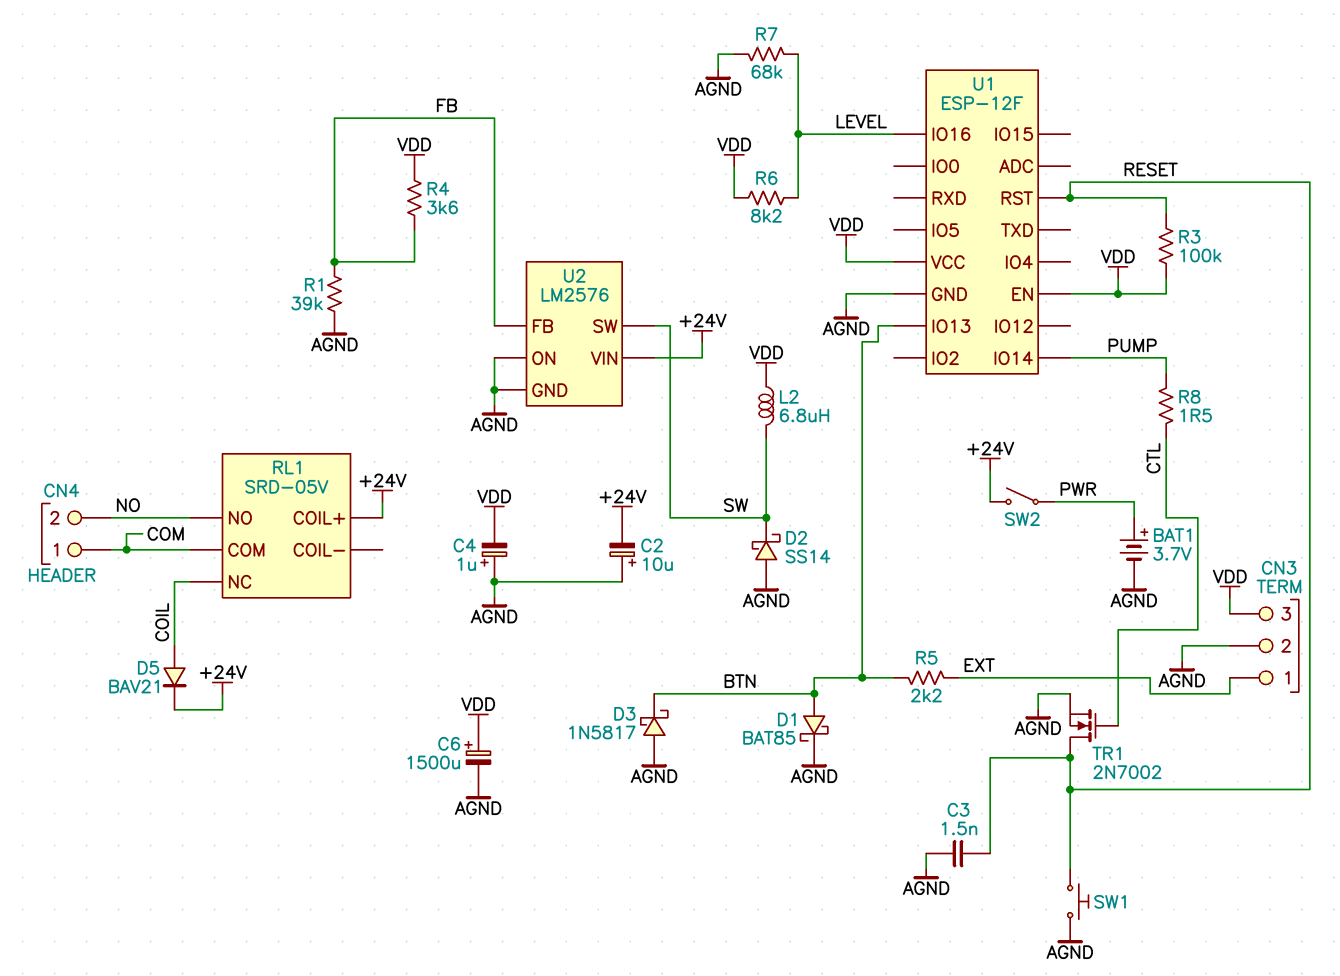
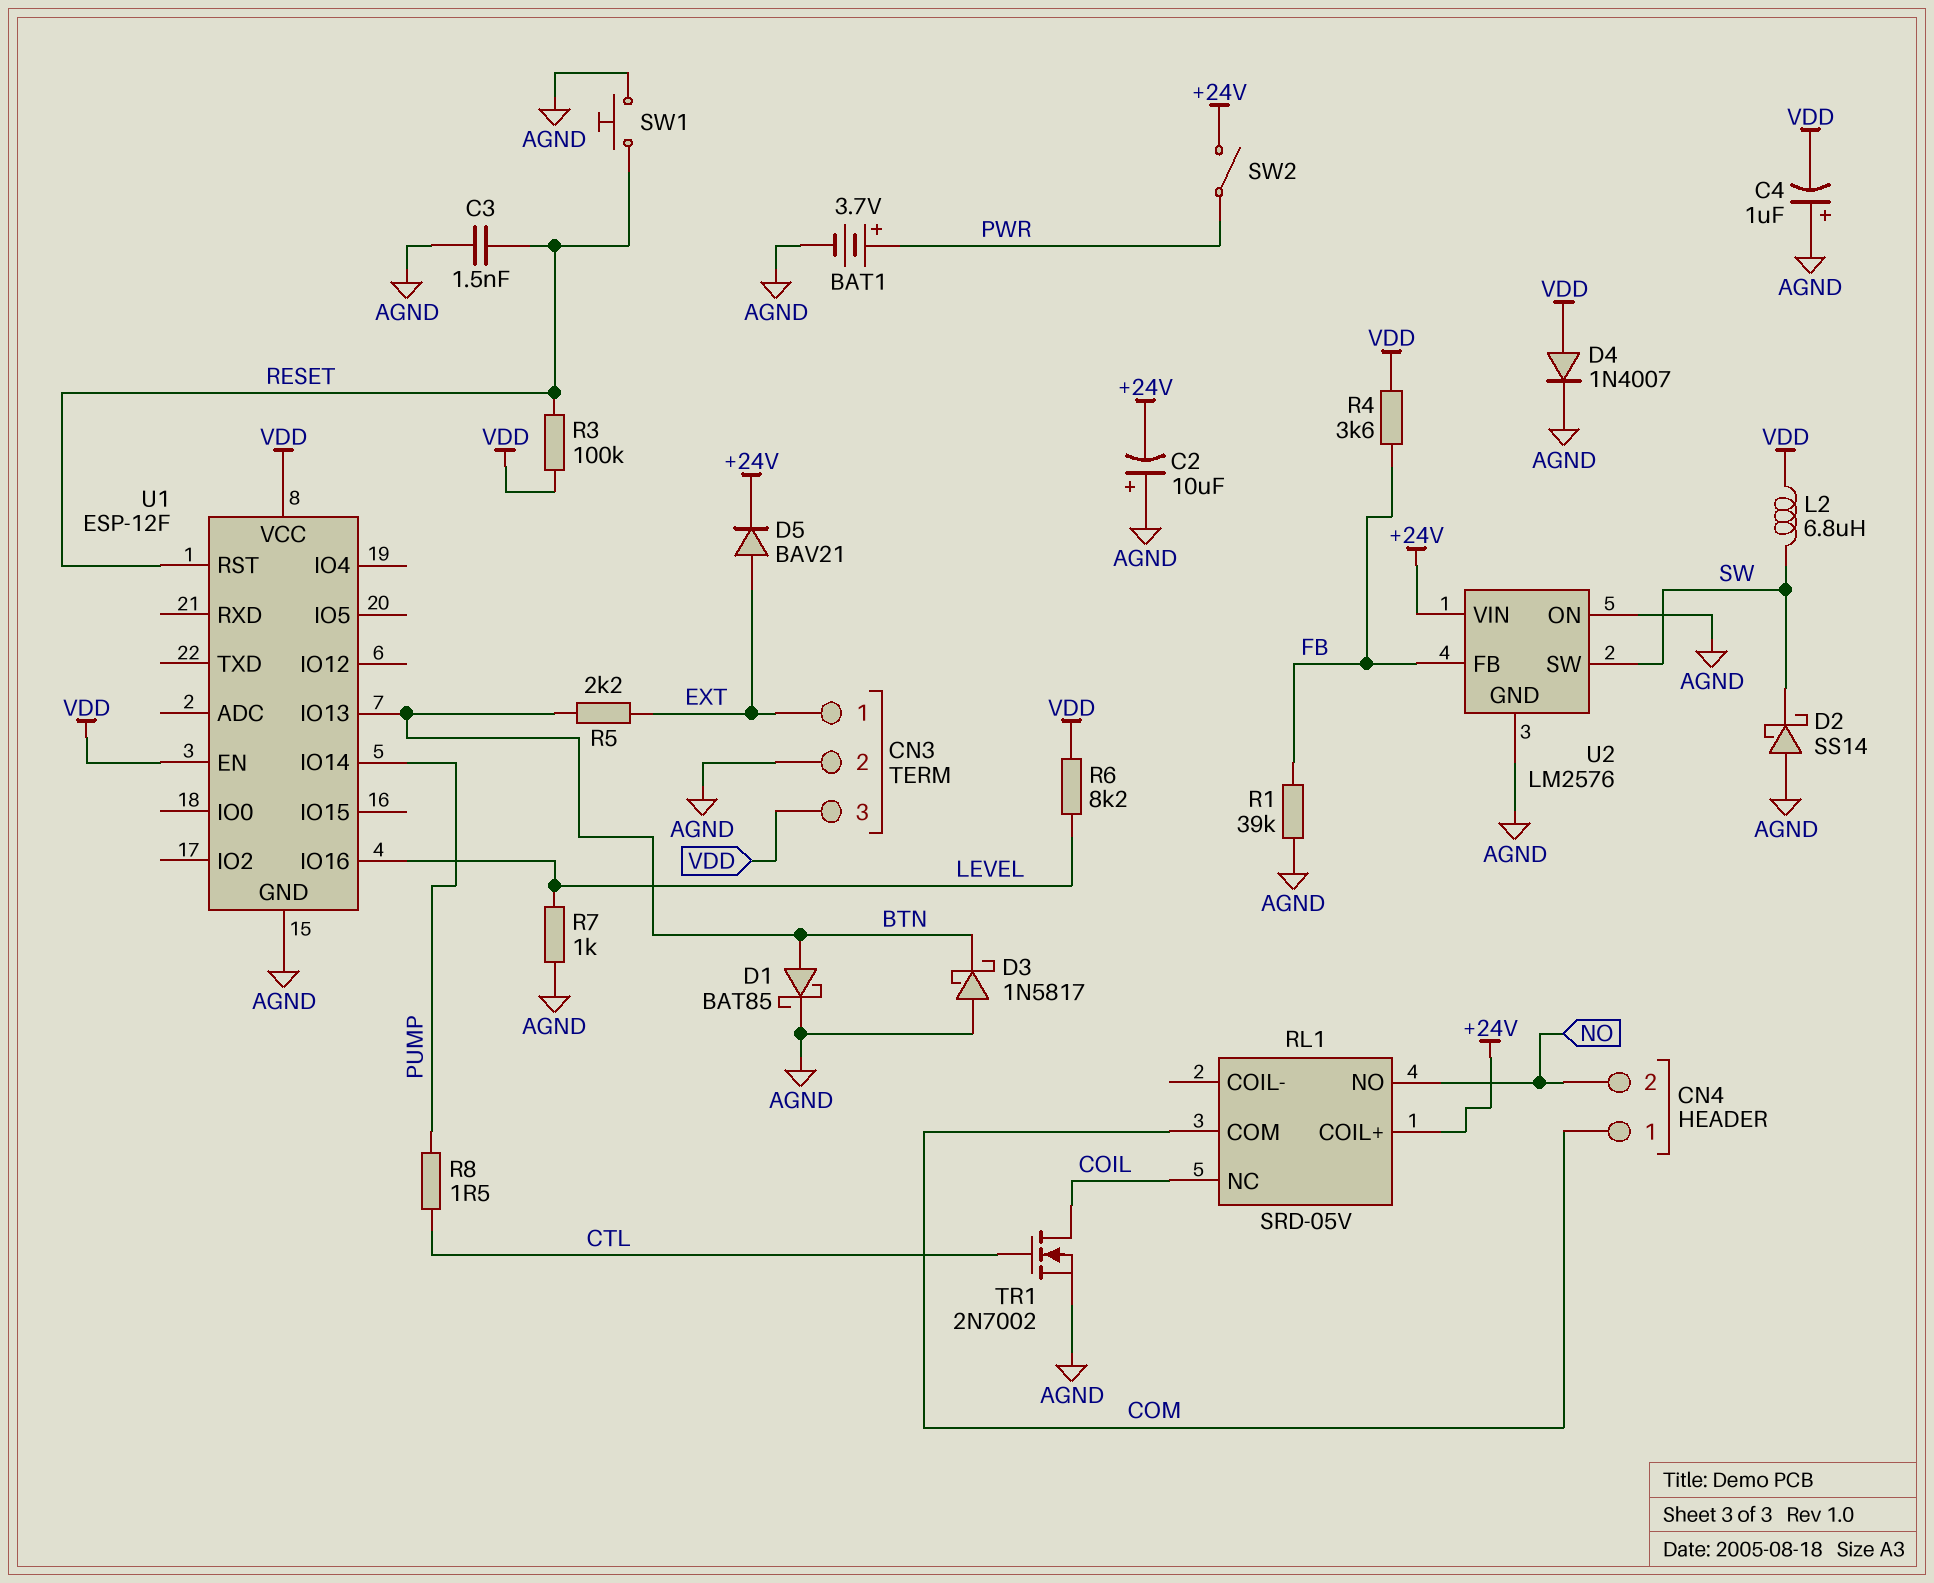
C6: 1500uF (plus VDD, minus AGND) -> none
D4: none -> diode 1N4007 (A VDD, K AGND)
D5: diode BAV21 (A COIL, K +24V) -> diode BAV21 (A EXT, K +24V)
R7: 68k (AGND, LEVEL) -> 1k (AGND, LEVEL)
TR1: NMOS 2N7002 (G CTL, D RESET, S AGND) -> NMOS 2N7002 (G CTL, D COIL, S AGND)

